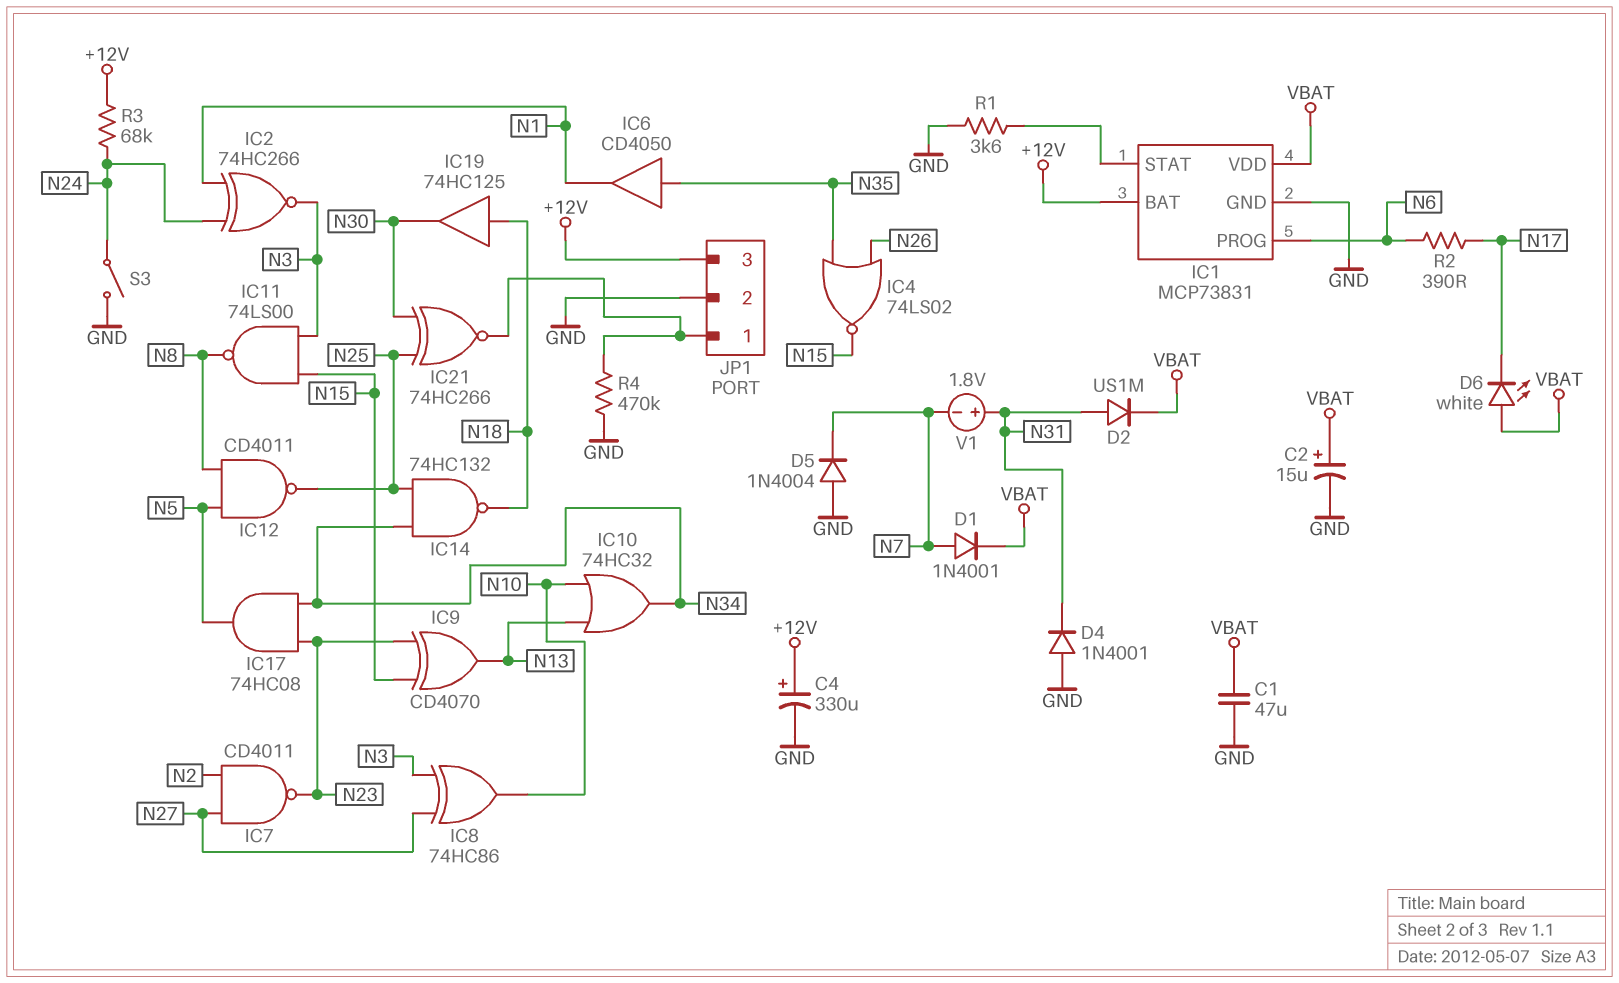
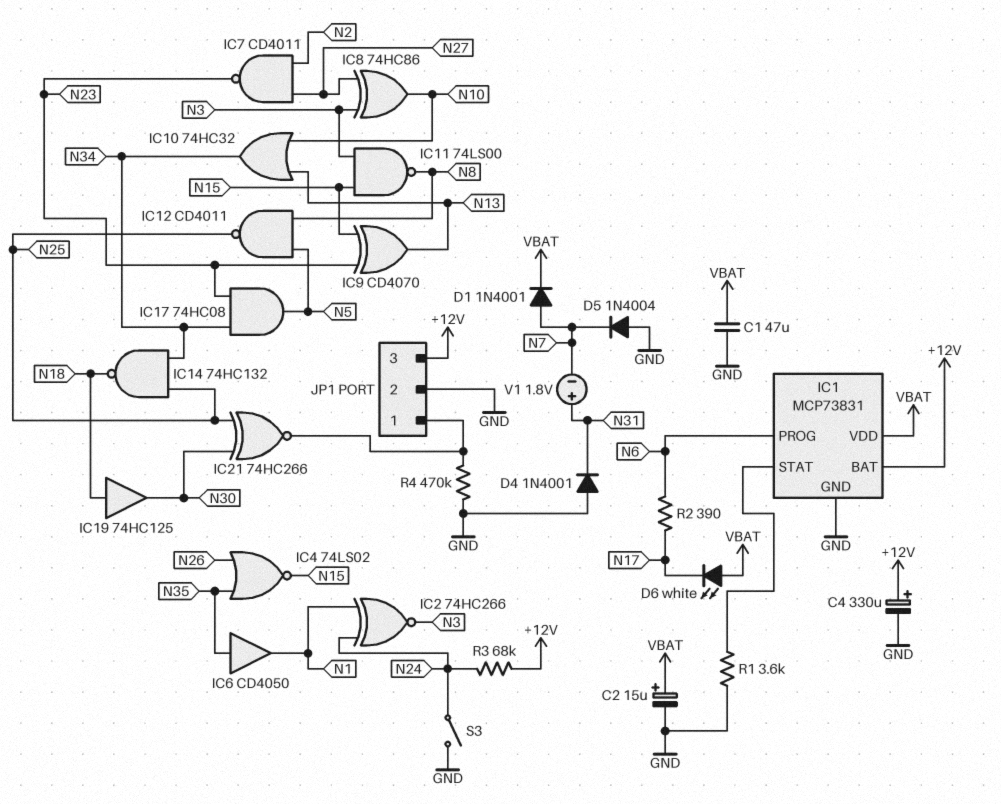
D2: diode US1M (A N31, K VBAT) -> none

